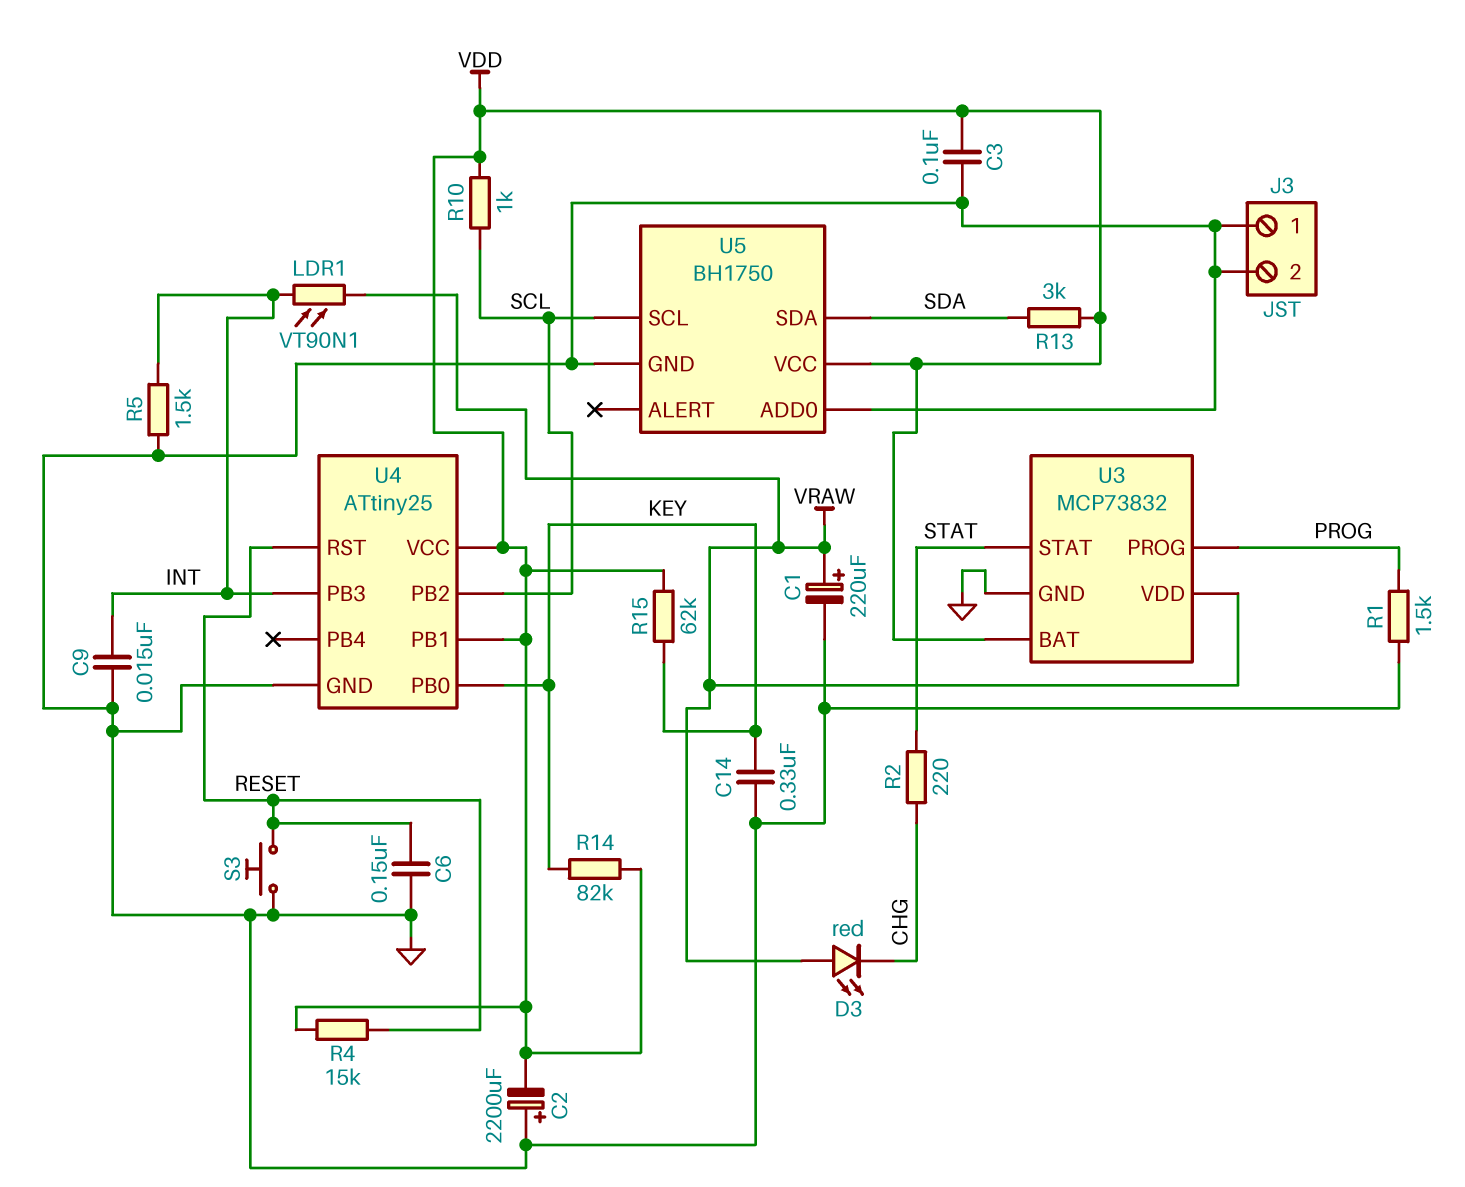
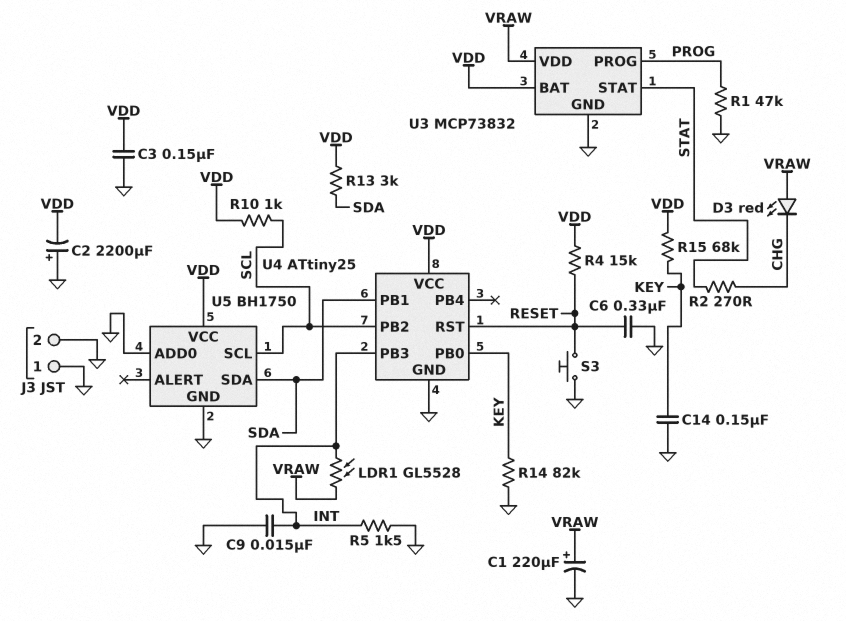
C3: 100nF (GND, VDD) -> 150nF (GND, VDD)
C6: 150nF (GND, RESET) -> 330nF (GND, RESET)
C14: 330nF (GND, KEY) -> 150nF (GND, KEY)
LDR1: VT90N1 (INT, VRAW) -> GL5528 (INT, VRAW)
R1: 1.5k (GND, PROG) -> 47k (GND, PROG)
R2: 220 (CHG, STAT) -> 270 (CHG, STAT)
R14: 82k (KEY, VDD) -> 82k (GND, KEY)
R15: 62k (KEY, VDD) -> 68k (KEY, VDD)
U4 pin PB1: VDD -> SDA

